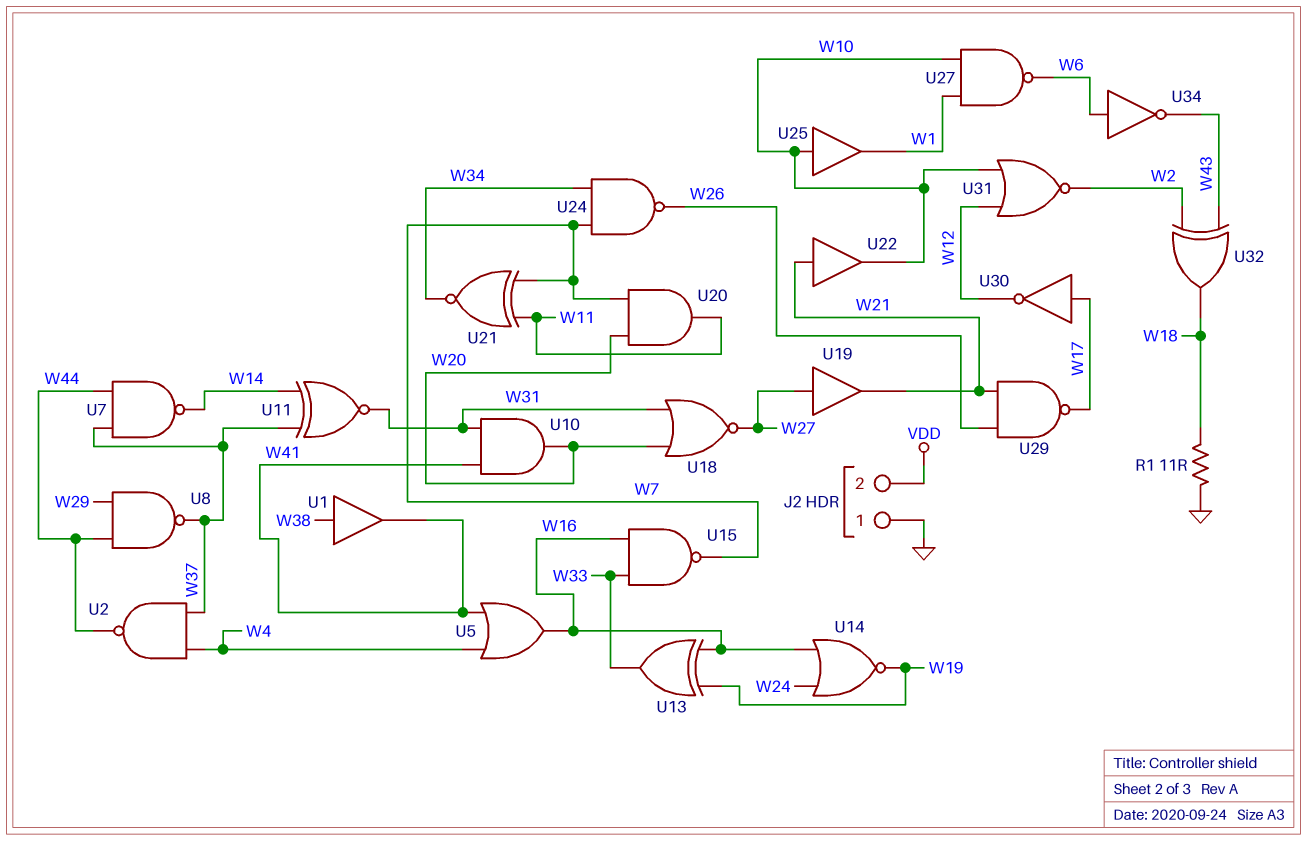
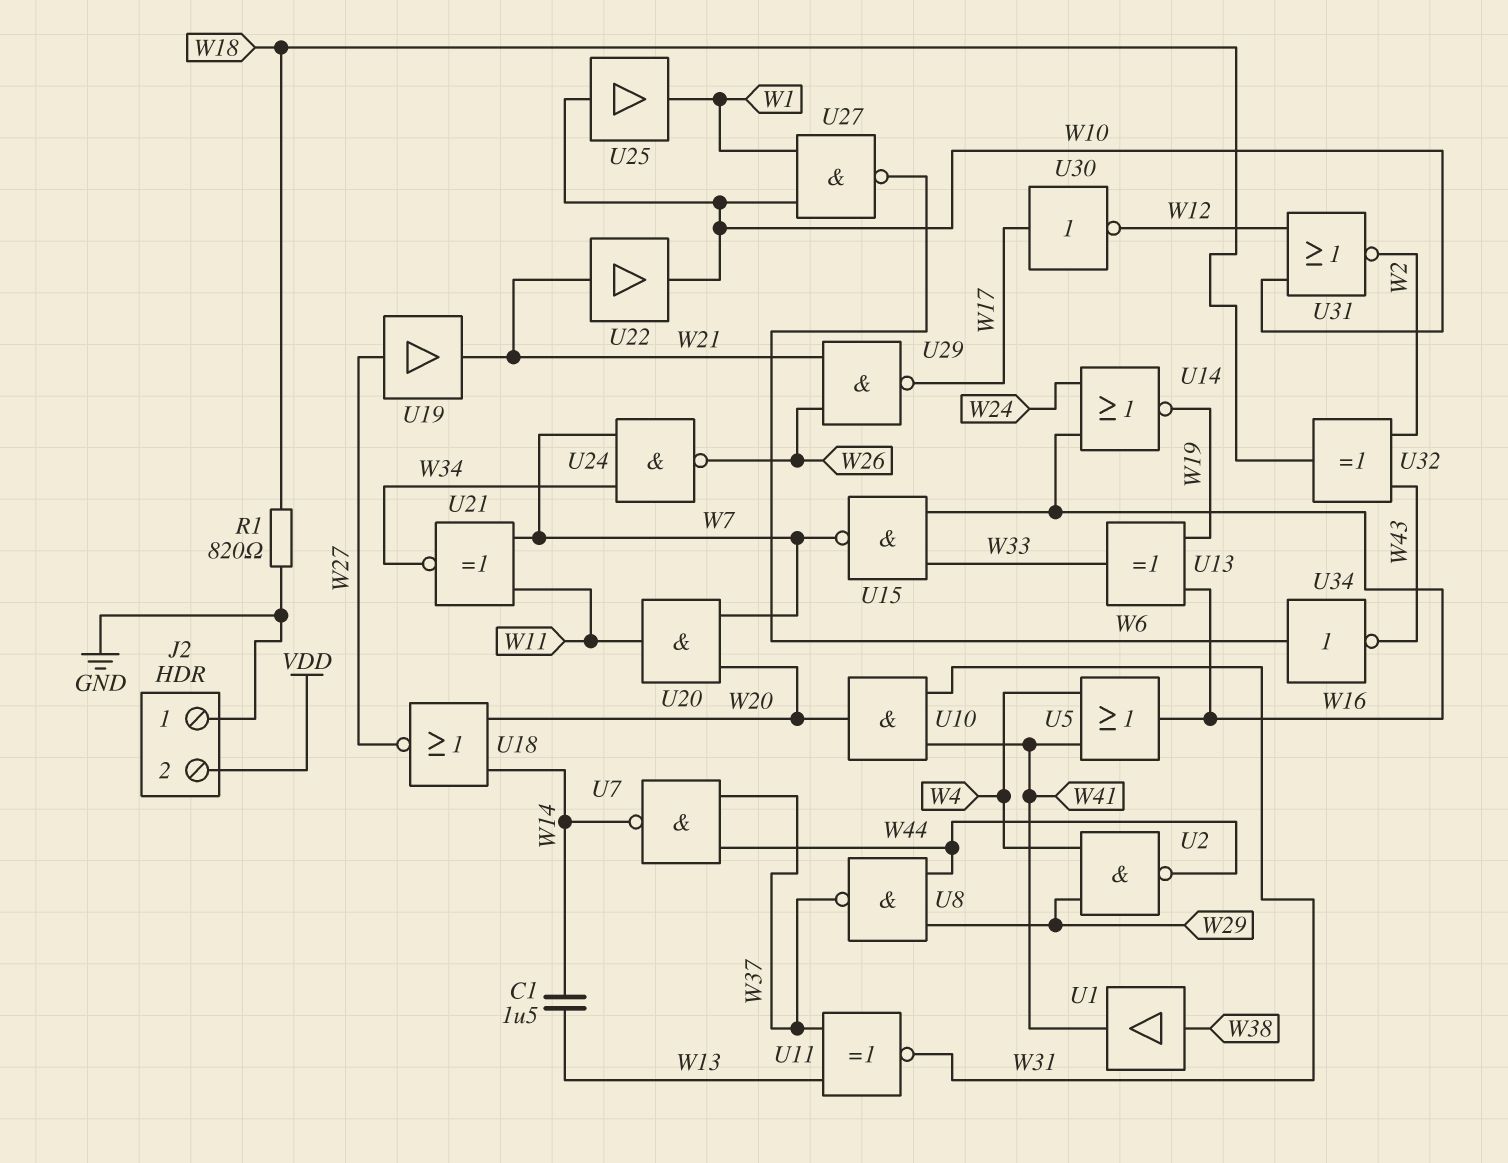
C1: none -> 1.5uF (W13, W14)
R1: 11 (GND, W18) -> 820 (GND, W18)
U2: NAND (in W4, in W37, out W44) -> NAND (in W4, in W29, out W44)
U11: XNOR (in W14, in W37, out W31) -> XNOR (in W13, in W37, out W31)
U18: NOR (in W20, in W31, out W27) -> NOR (in W14, in W20, out W27)

